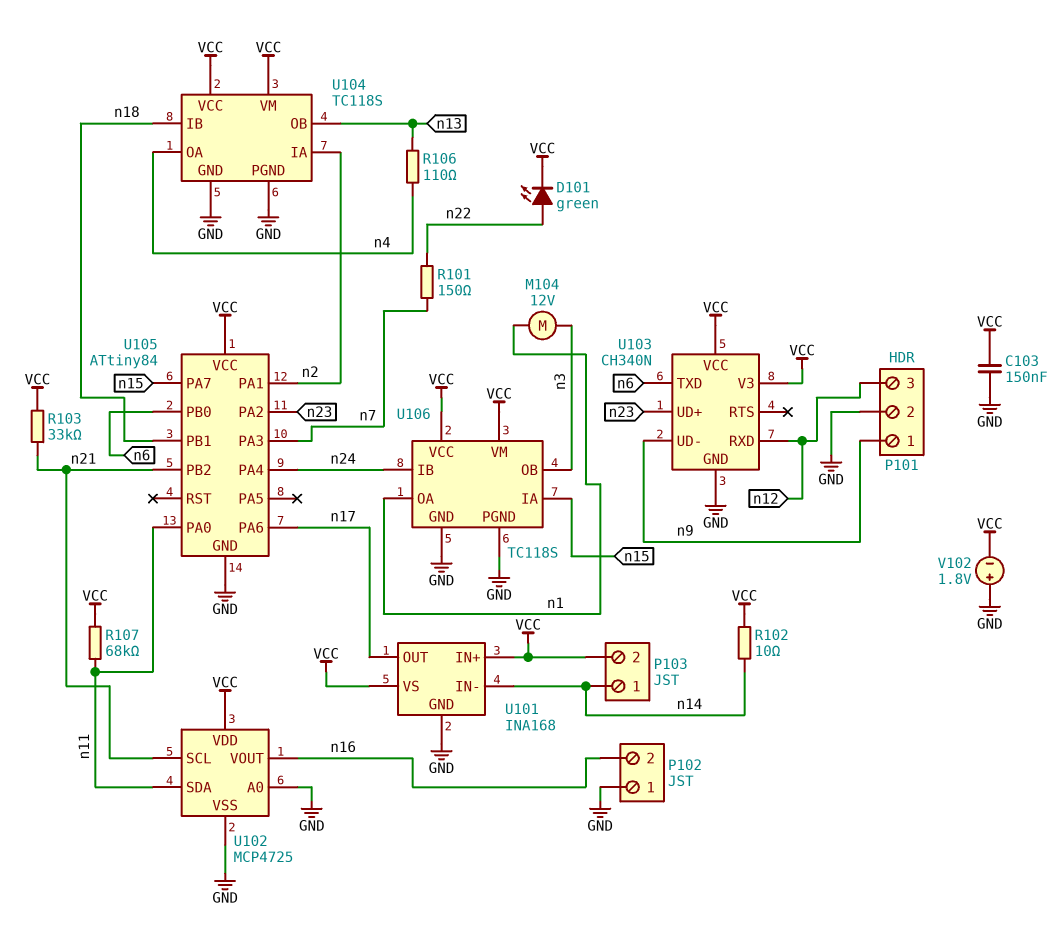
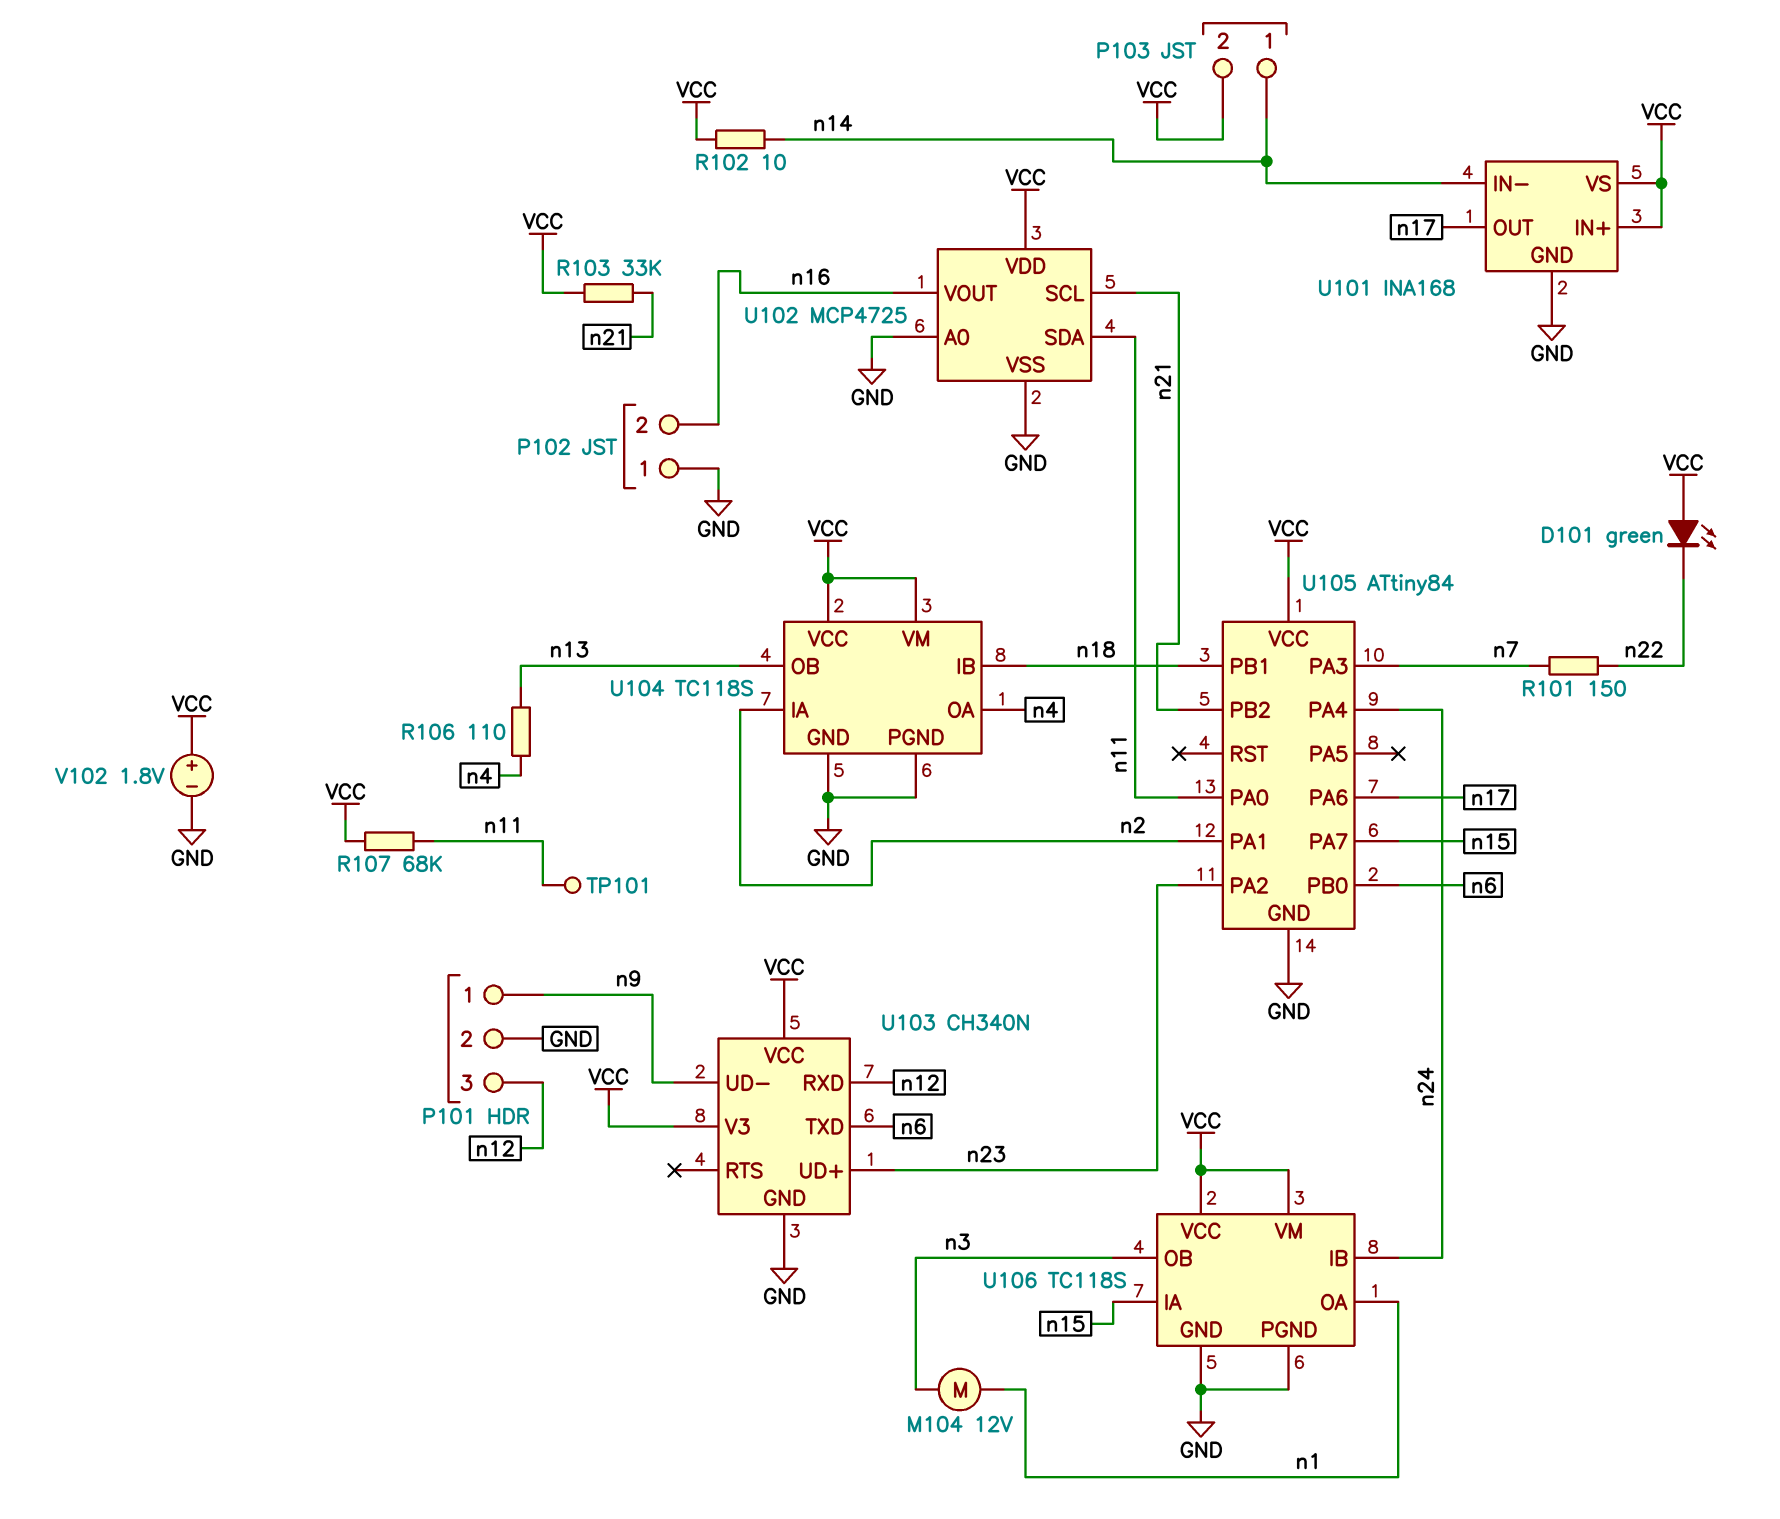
C103: 150nF (GND, VCC) -> none
D101: LED green (A n22, K VCC) -> LED green (A VCC, K n22)
TP101: none -> test point (n11)
V102: 1.8V (plus GND, minus VCC) -> 1.8V (plus VCC, minus GND)

